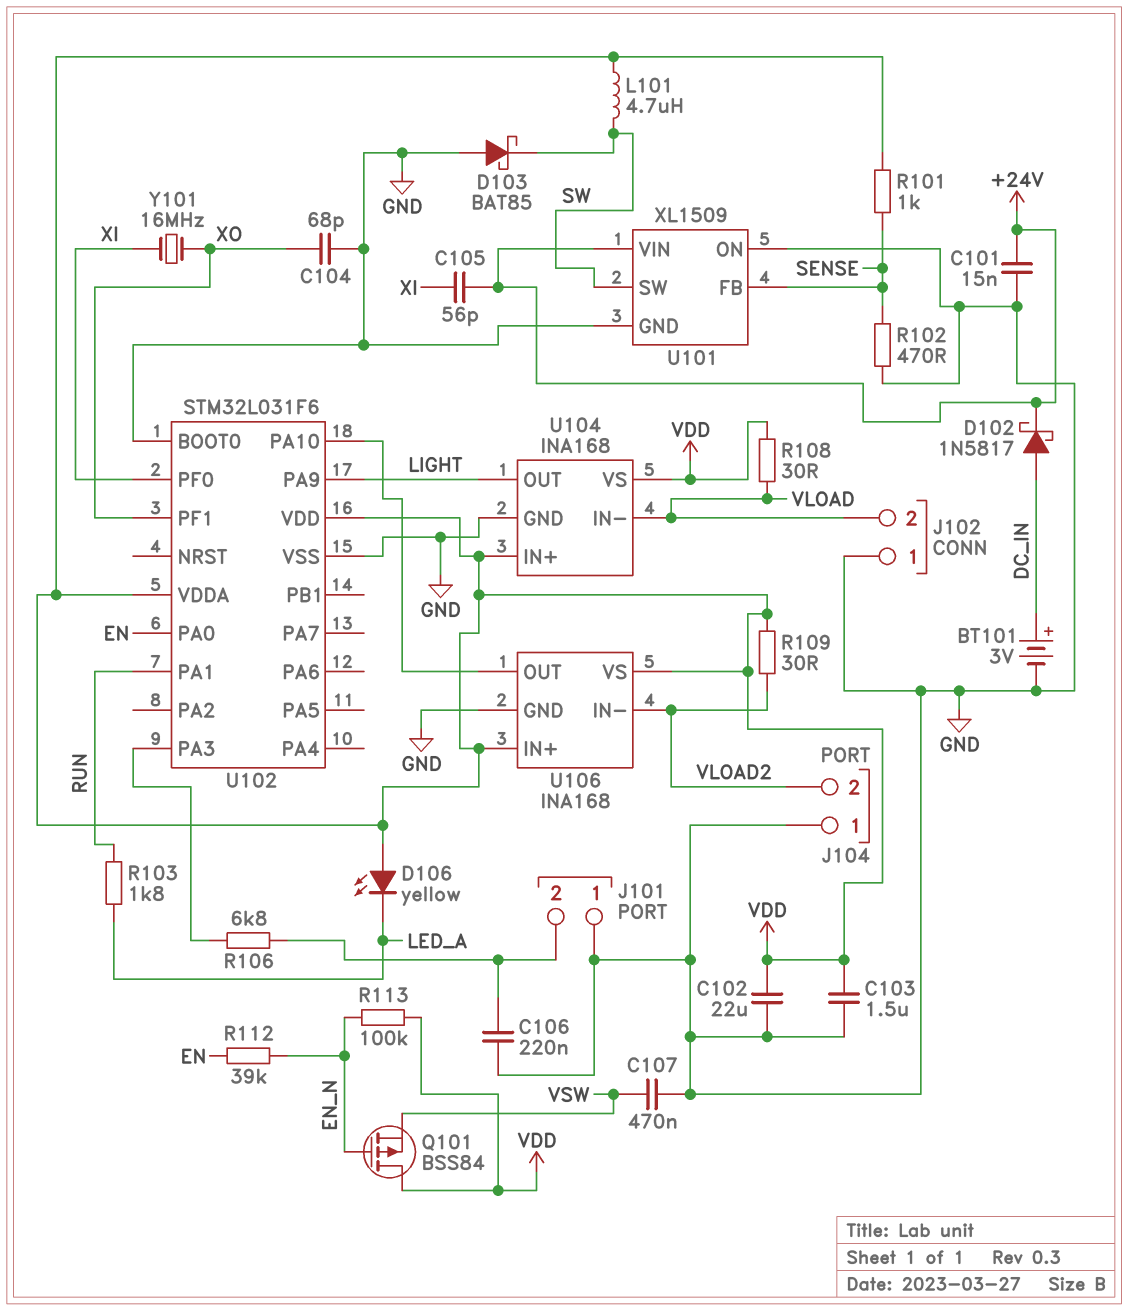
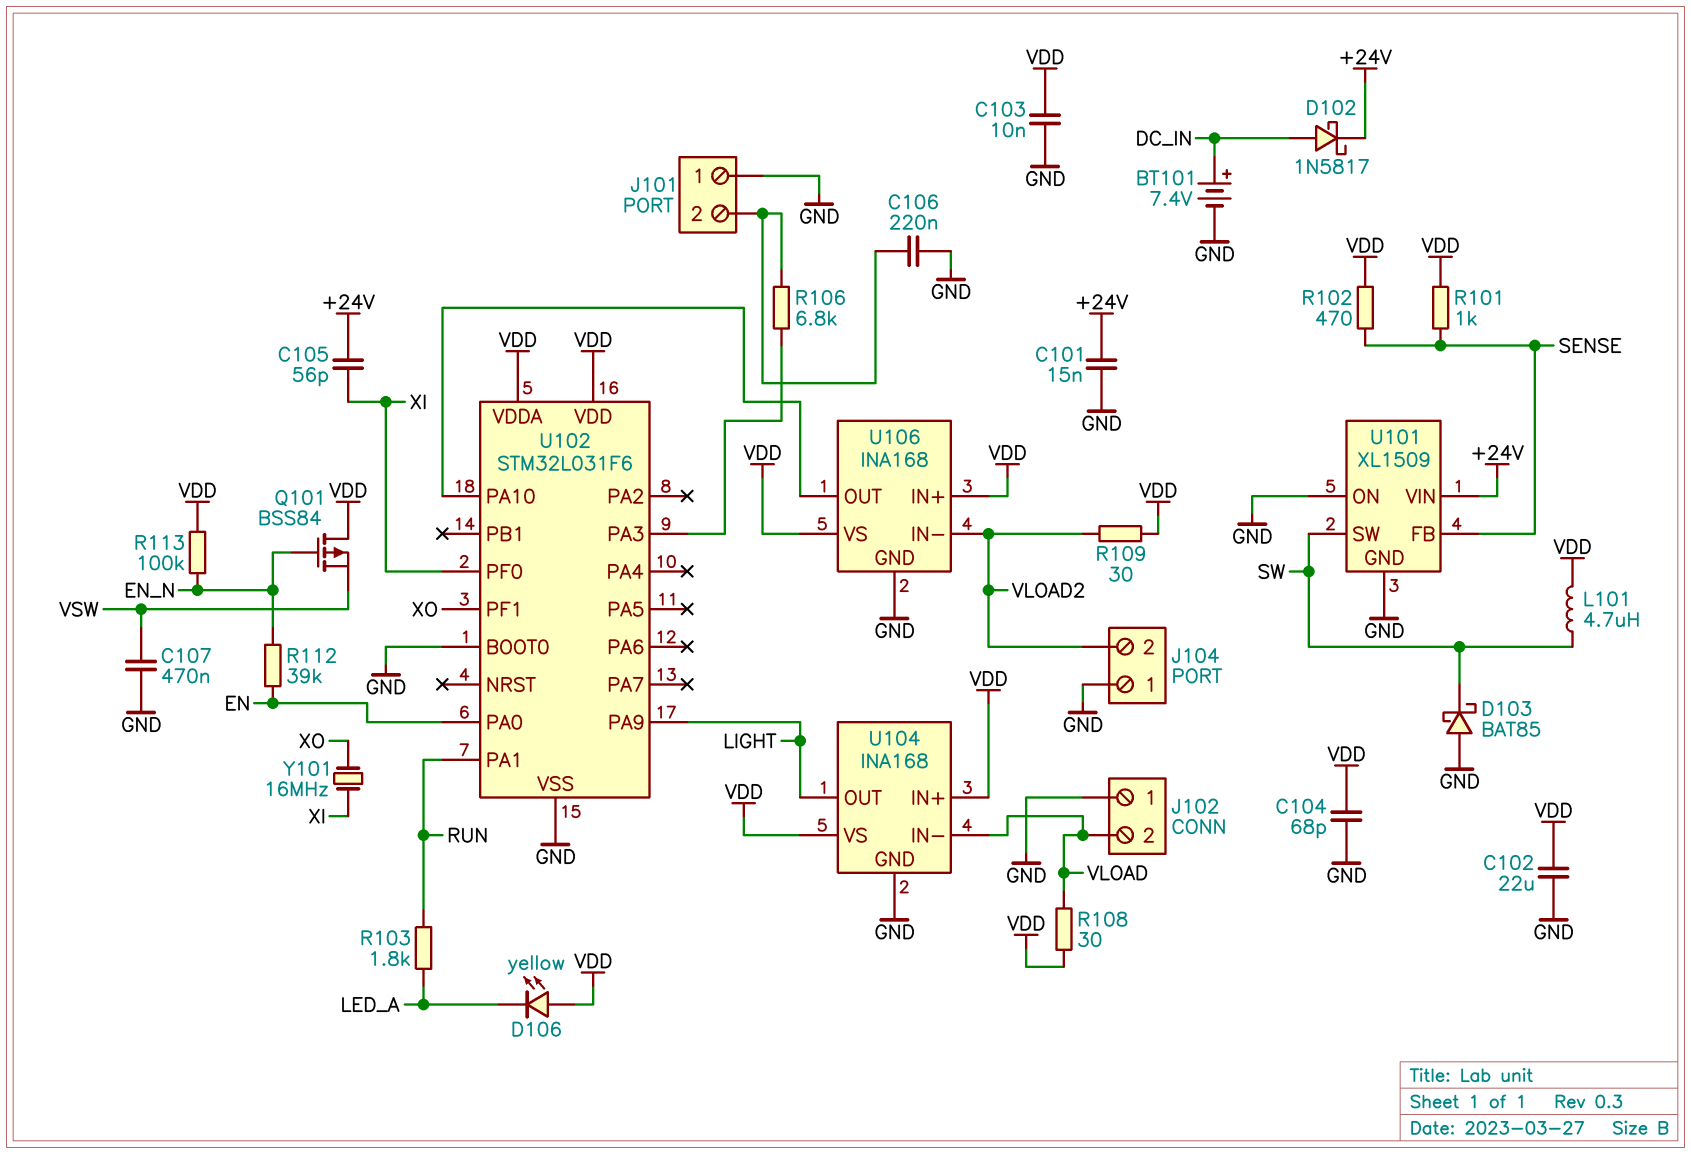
BT101: 3V (plus DC_IN, minus GND) -> 7.4V (plus DC_IN, minus GND)
C103: 1.5uF (GND, VDD) -> 10nF (GND, VDD)
C104: 68pF (GND, XO) -> 68pF (GND, VDD)
R102: 470 (GND, SENSE) -> 470 (SENSE, VDD)

